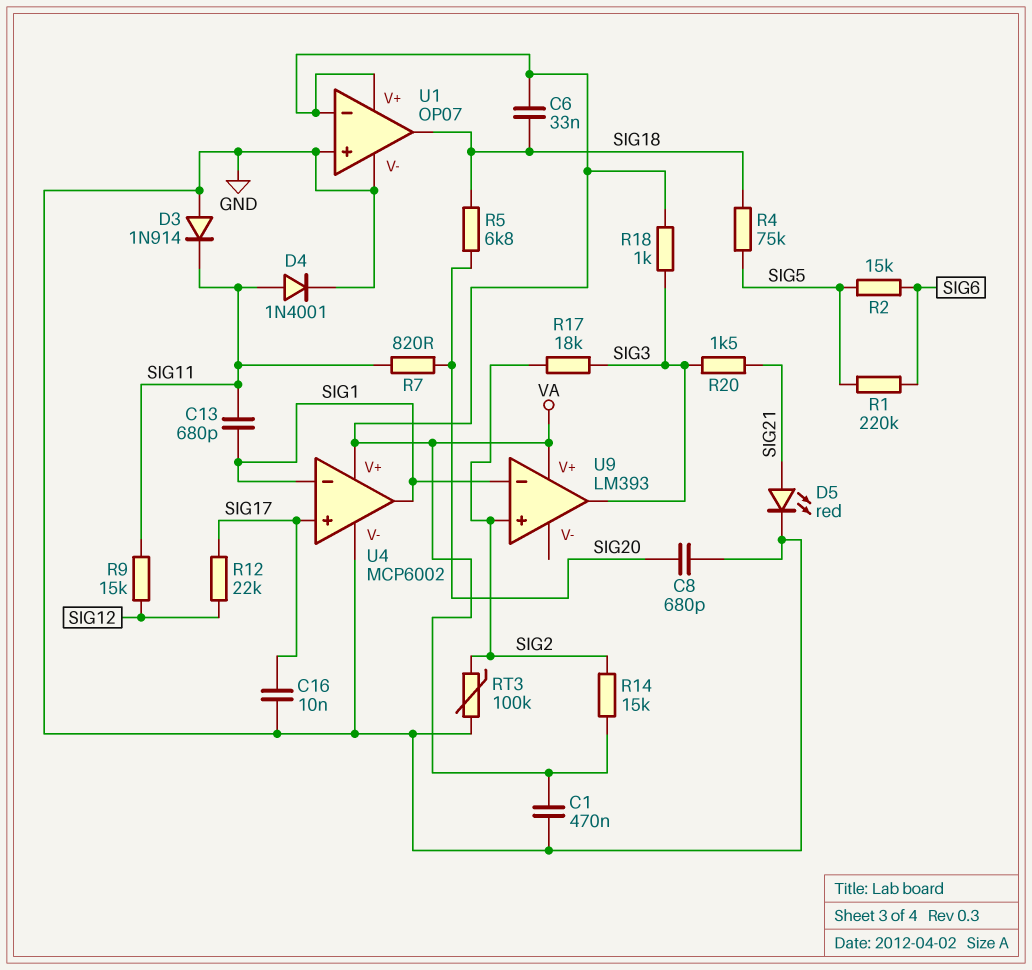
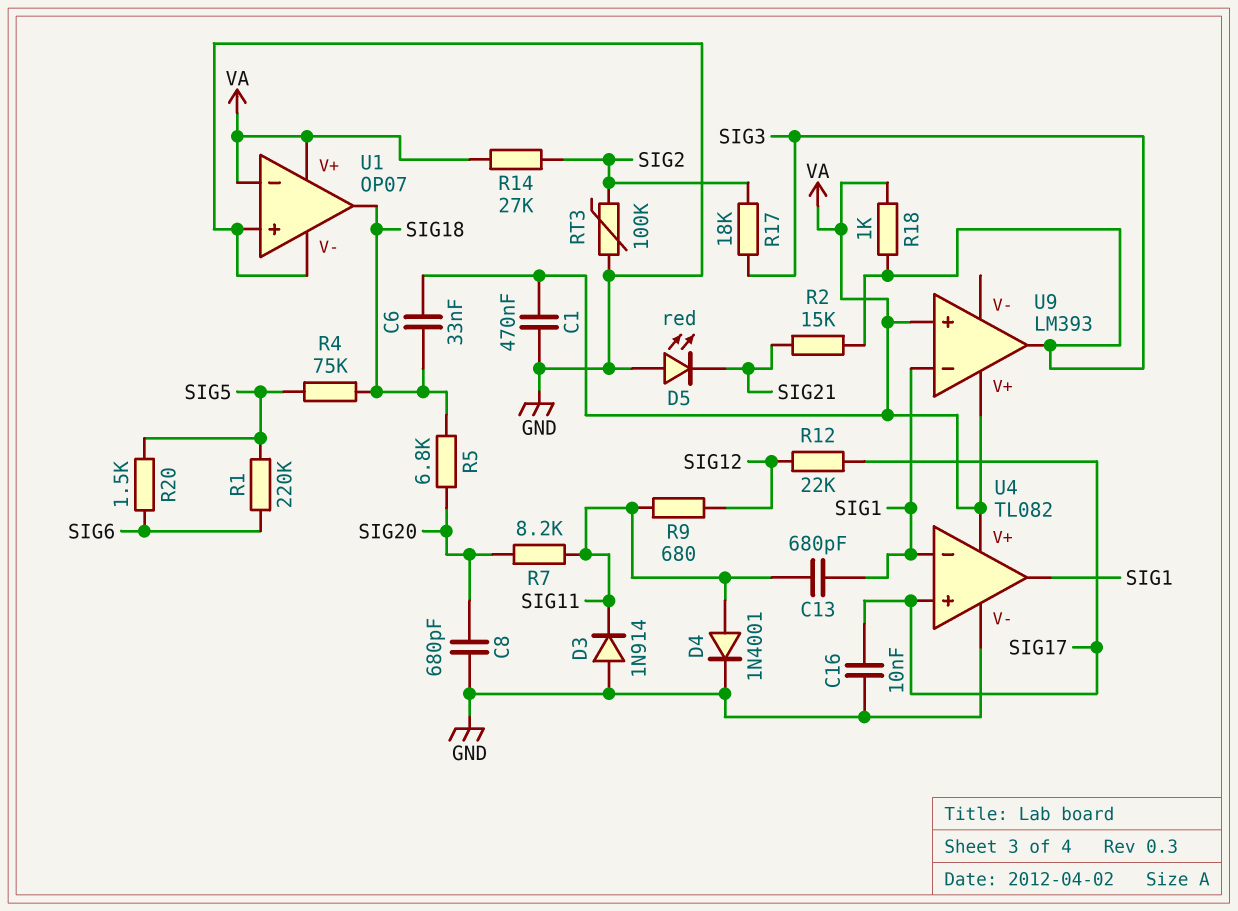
D5: LED red (A SIG21, K GND) -> LED red (A GND, K SIG21)
R2: 15k (SIG5, SIG6) -> 15k (SIG3, SIG21)
R7: 820 (SIG11, SIG20) -> 8.2k (SIG11, SIG20)
R9: 15k (SIG11, SIG12) -> 680 (SIG11, SIG12)
R14: 15k (SIG2, VA) -> 27k (SIG2, VA)
R20: 1.5k (SIG3, SIG21) -> 1.5k (SIG5, SIG6)
U4: MCP6002 -> TL082
U9 pin in+: SIG2 -> VA

